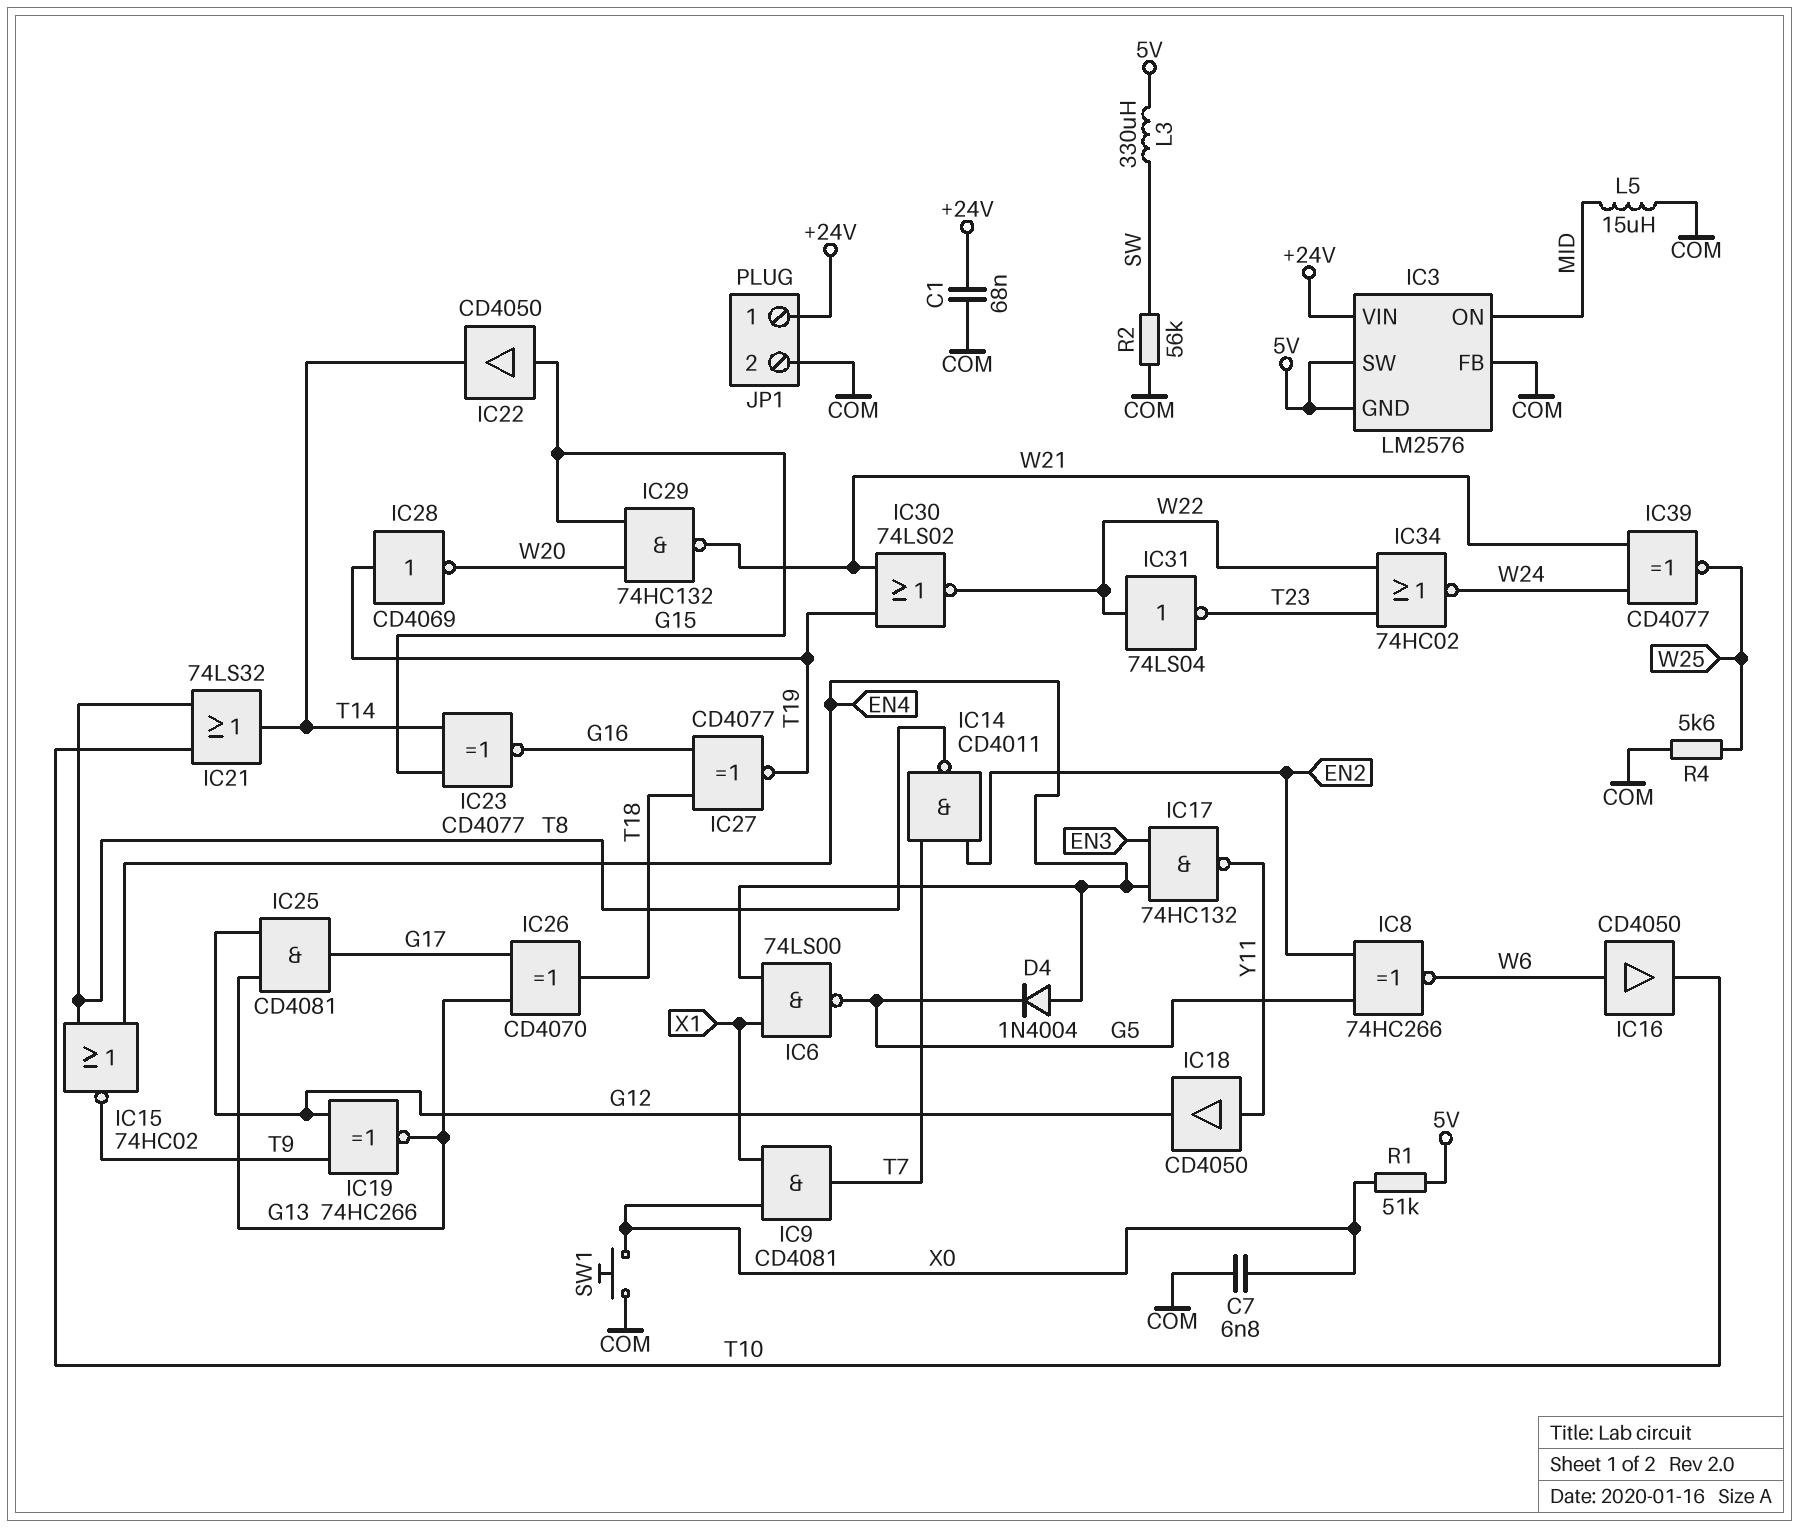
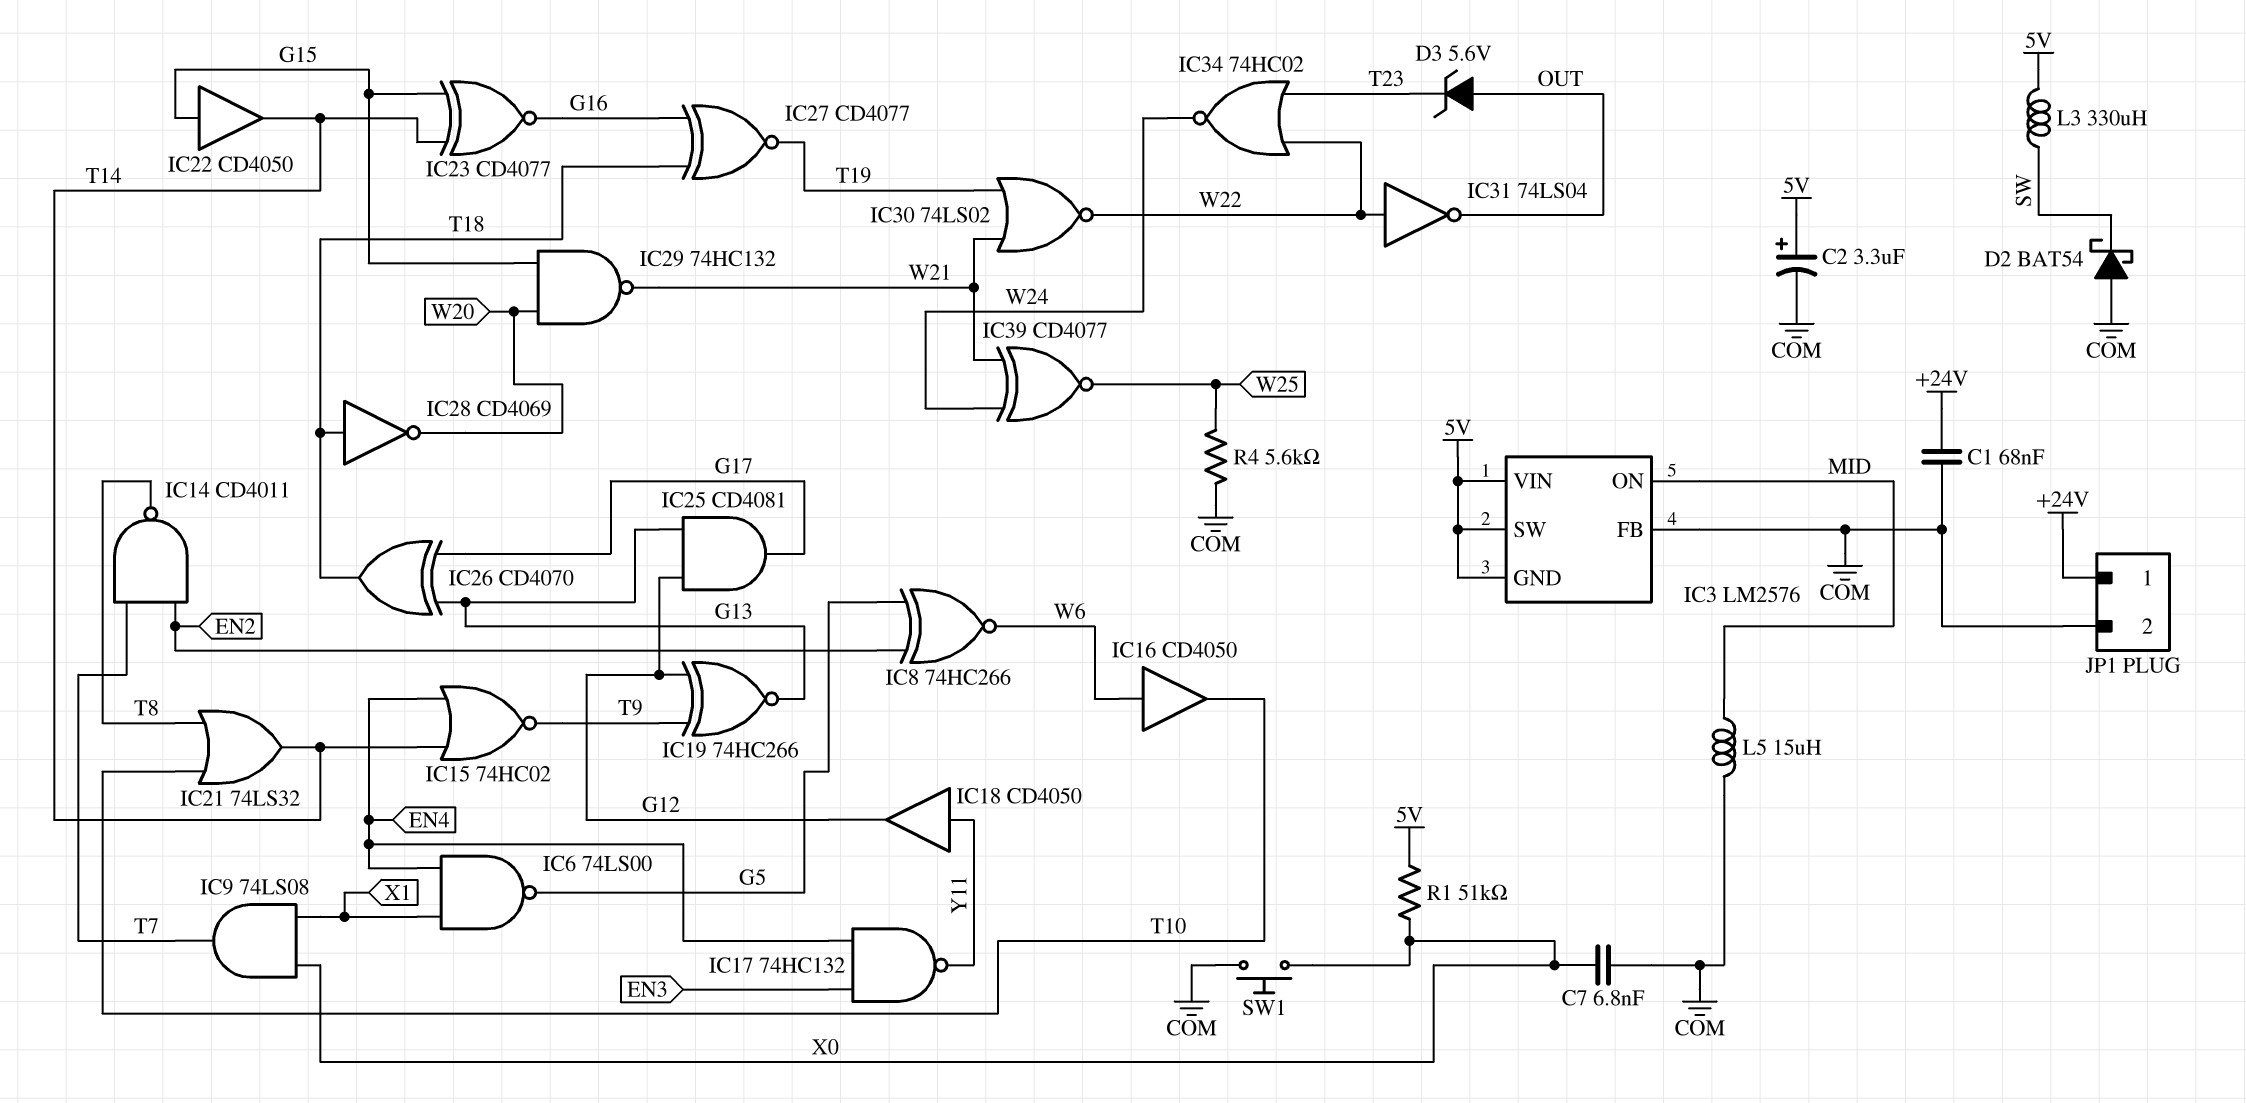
C2: none -> 3.3uF (plus 5V, minus COM)
D2: none -> schottky BAT54 (A COM, K SW)
D3: none -> zener 5.6V (A OUT, K T23)
D4: diode 1N4004 (A EN4, K G5) -> none
IC3 pin VIN: +24V -> 5V
IC9: AND CD4081 (in X0, in X1, out T7) -> AND 74LS08 (in X0, in X1, out T7)
IC15: NOR 74HC02 (in EN4, in T8, out T9) -> NOR 74HC02 (in EN4, in T14, out T9)
IC28: NOT CD4069 (in T19, out W20) -> NOT CD4069 (in T18, out W20)
IC31: NOT 74LS04 (in W22, out T23) -> NOT 74LS04 (in W22, out OUT)
R2: 56k (COM, SW) -> none

